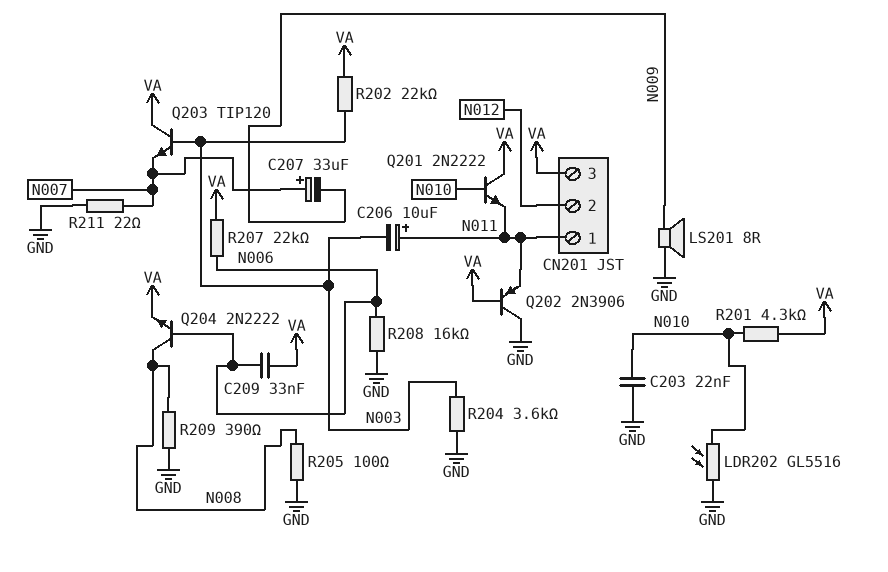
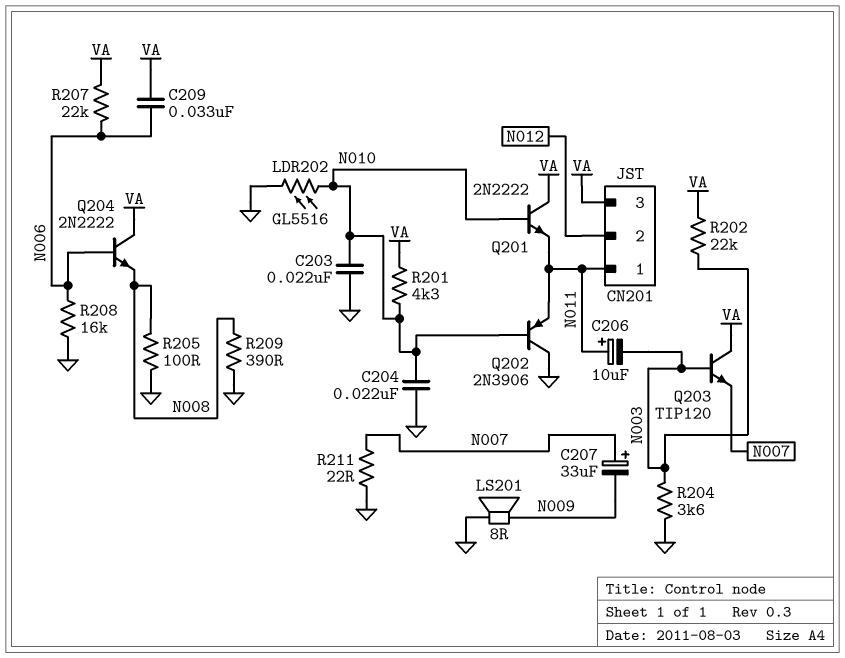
C204: none -> 22nF (GND, N010)
Q202: PNP 2N3906 (B VA, C GND, E N011) -> PNP 2N3906 (B N010, C GND, E N011)
Q204: NPN 2N2222 (B N006, C N008, E VA) -> NPN 2N2222 (B N006, C VA, E N008)

